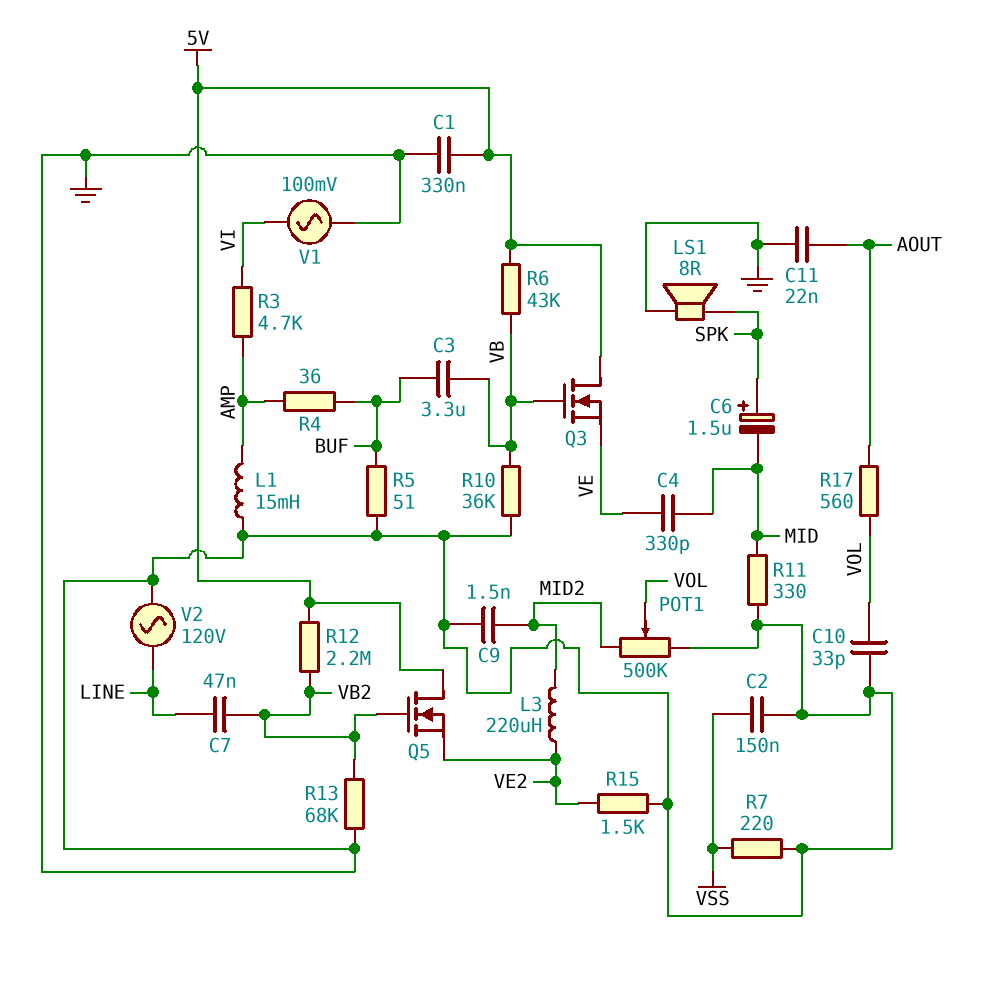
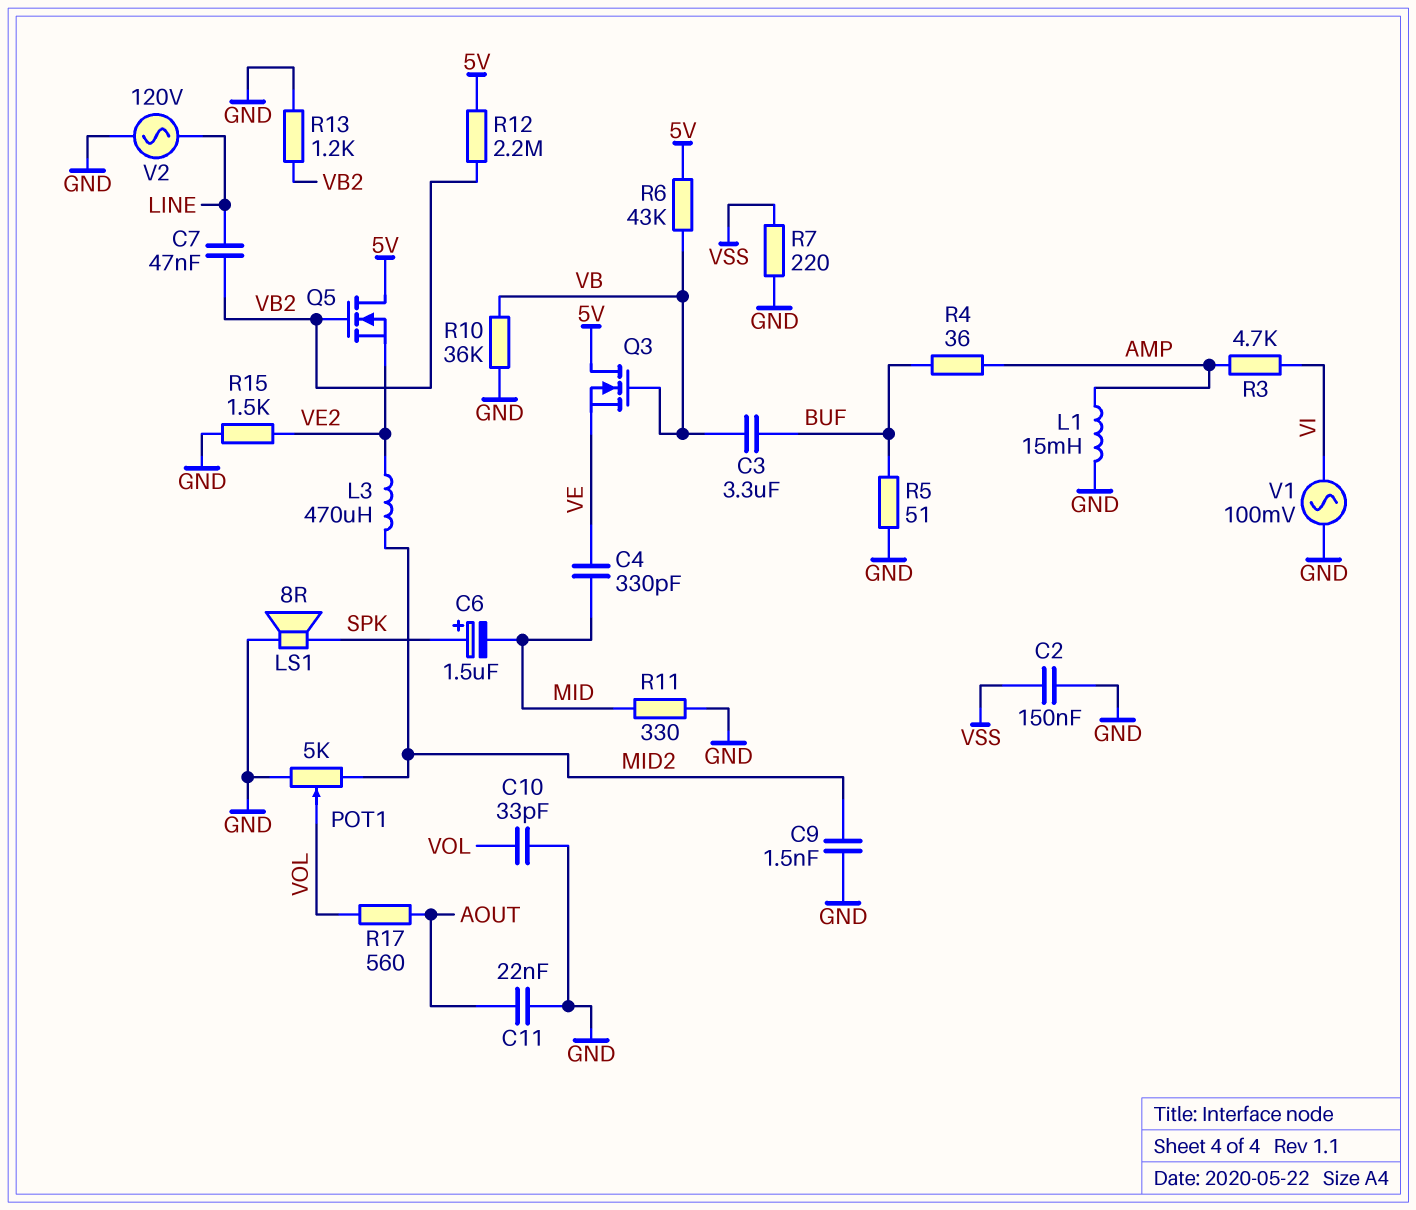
C1: 330nF (5V, GND) -> none
L3: 220uH (MID2, VE2) -> 470uH (MID2, VE2)
POT1: 500k (GND, MID2, wiper VOL) -> 5k (GND, MID2, wiper VOL)
R13: 68k (GND, VB2) -> 1.2k (GND, VB2)

